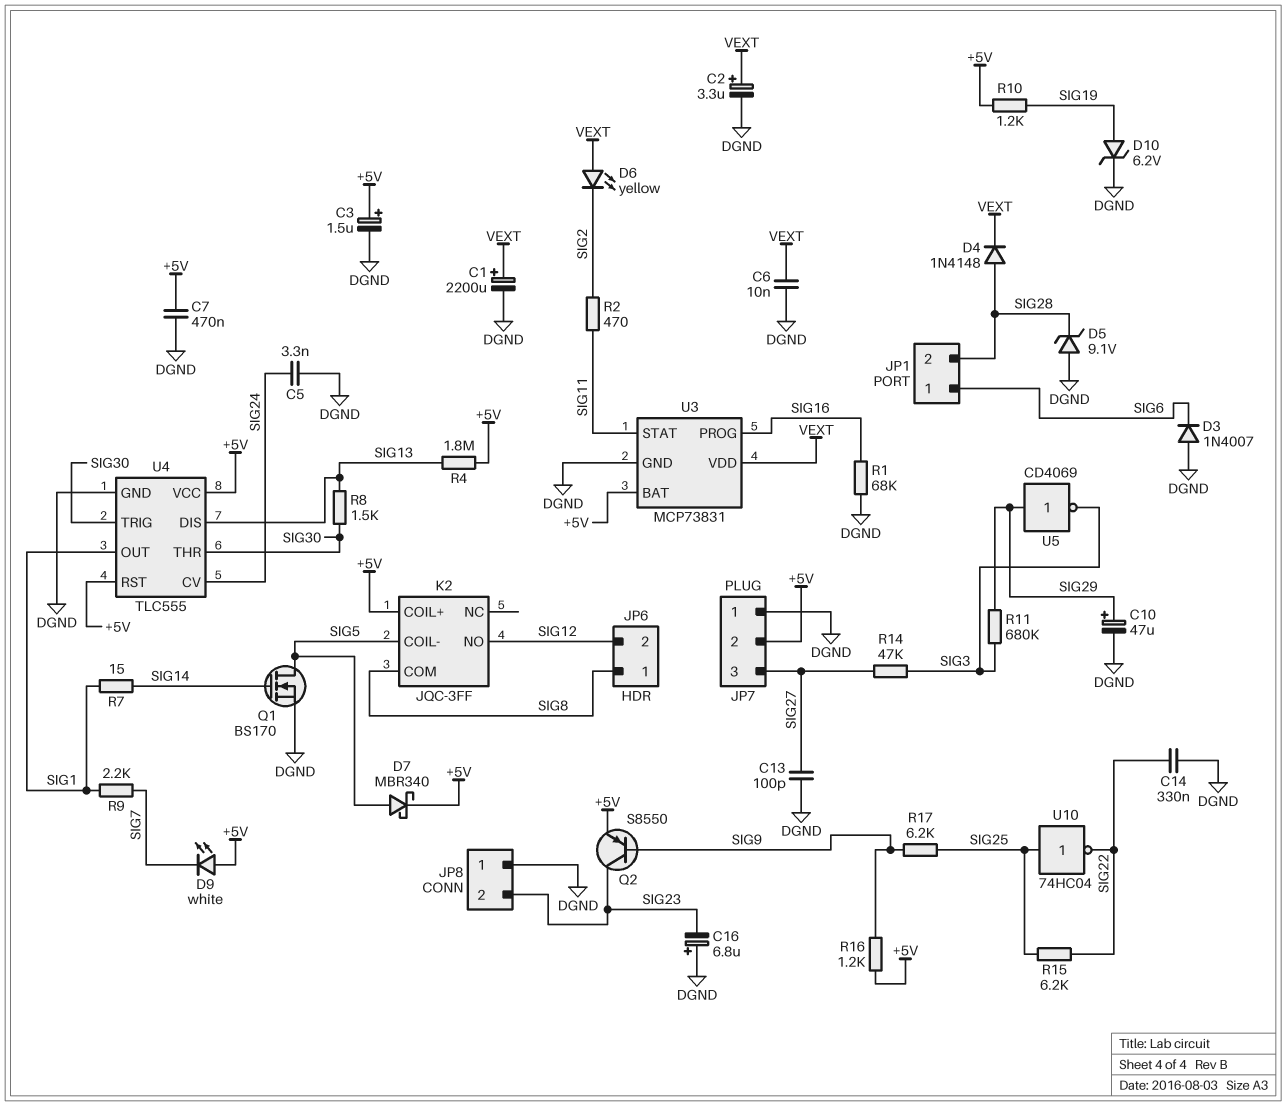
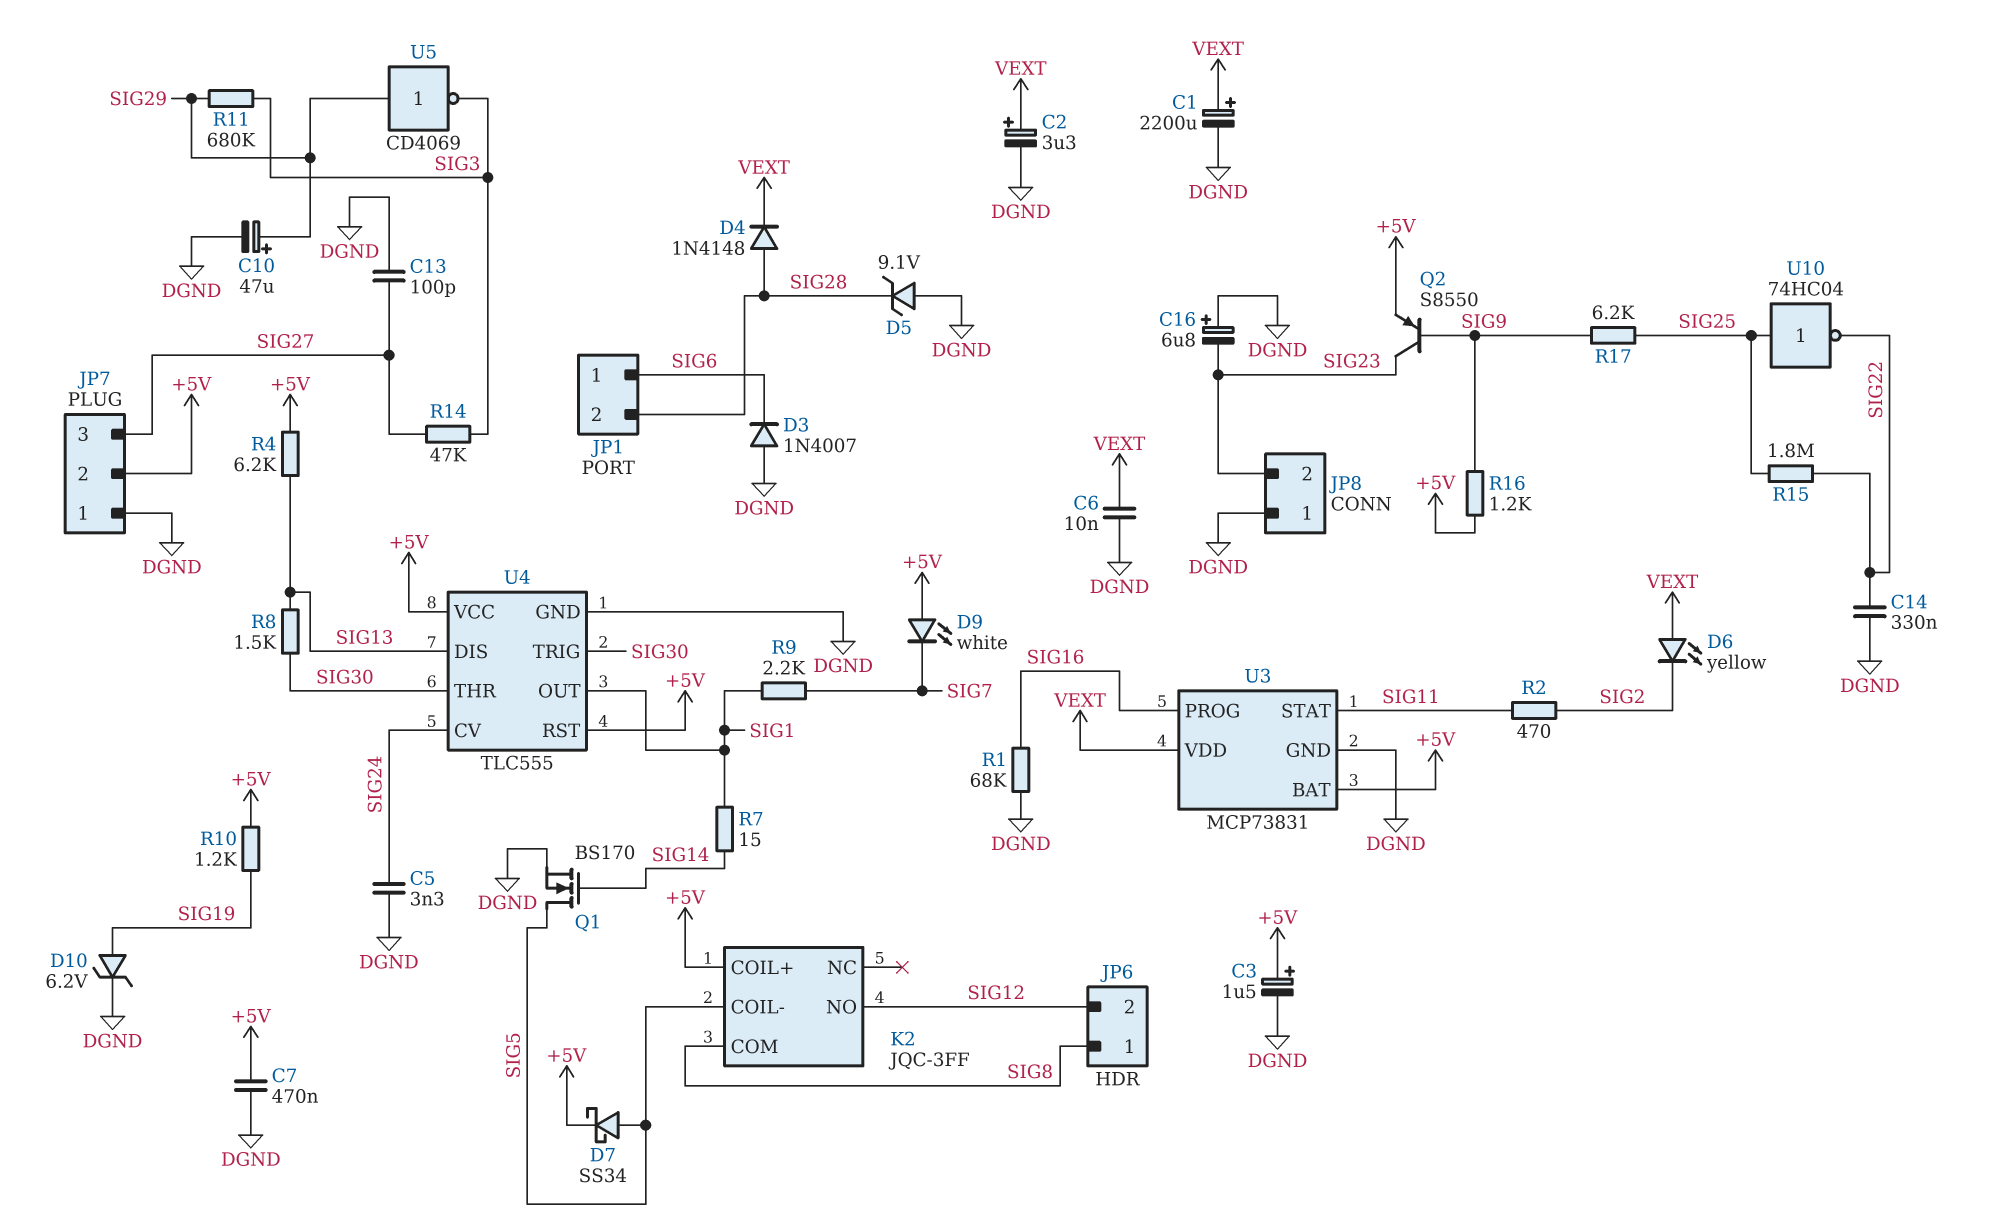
D7: schottky MBR340 (A SIG5, K +5V) -> schottky SS34 (A SIG5, K +5V)
R4: 1.8M (+5V, SIG13) -> 6.2k (+5V, SIG13)
R15: 6.2k (SIG22, SIG25) -> 1.8M (SIG22, SIG25)

